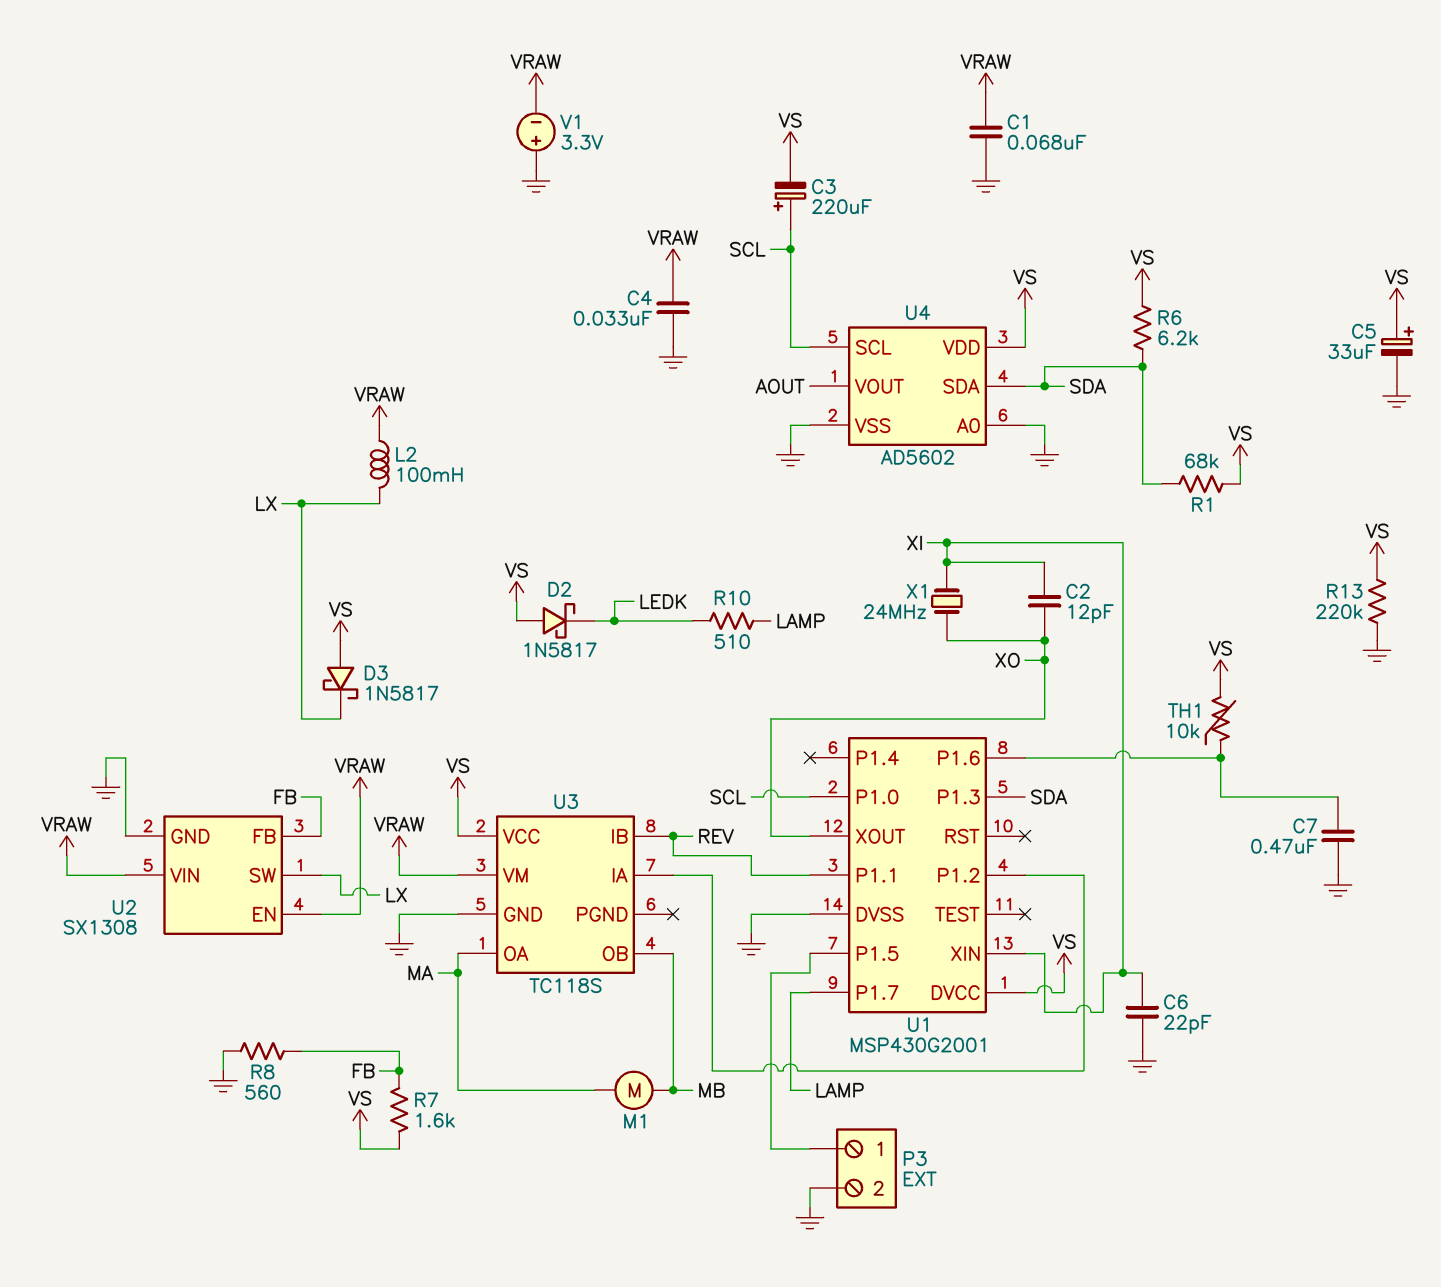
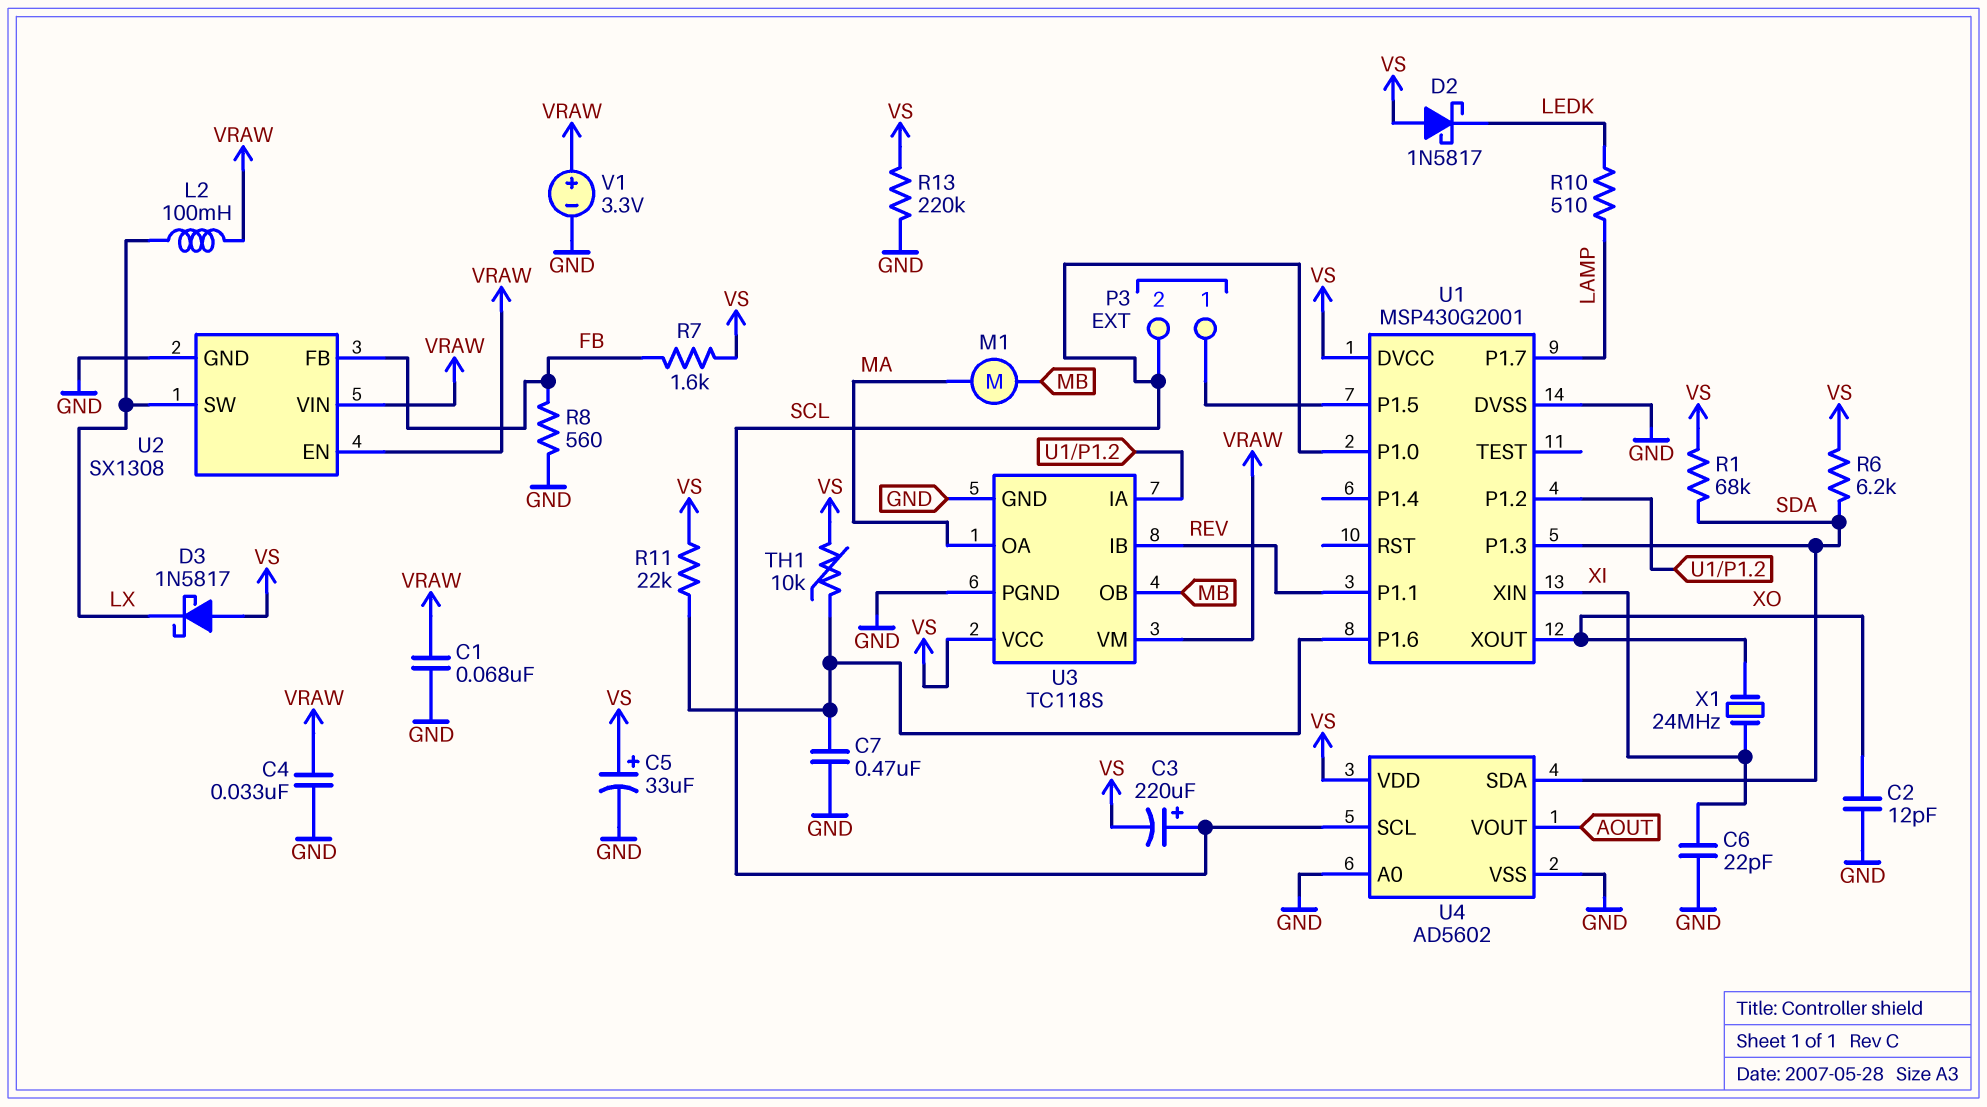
C2: 12pF (XI, XO) -> 12pF (GND, XO)
P3 pin 2: GND -> SCL
R11: none -> 22k (U1/P1.6, VS)
U3 pin PGND: none -> GND
V1: 3.3V (plus GND, minus VRAW) -> 3.3V (plus VRAW, minus GND)

